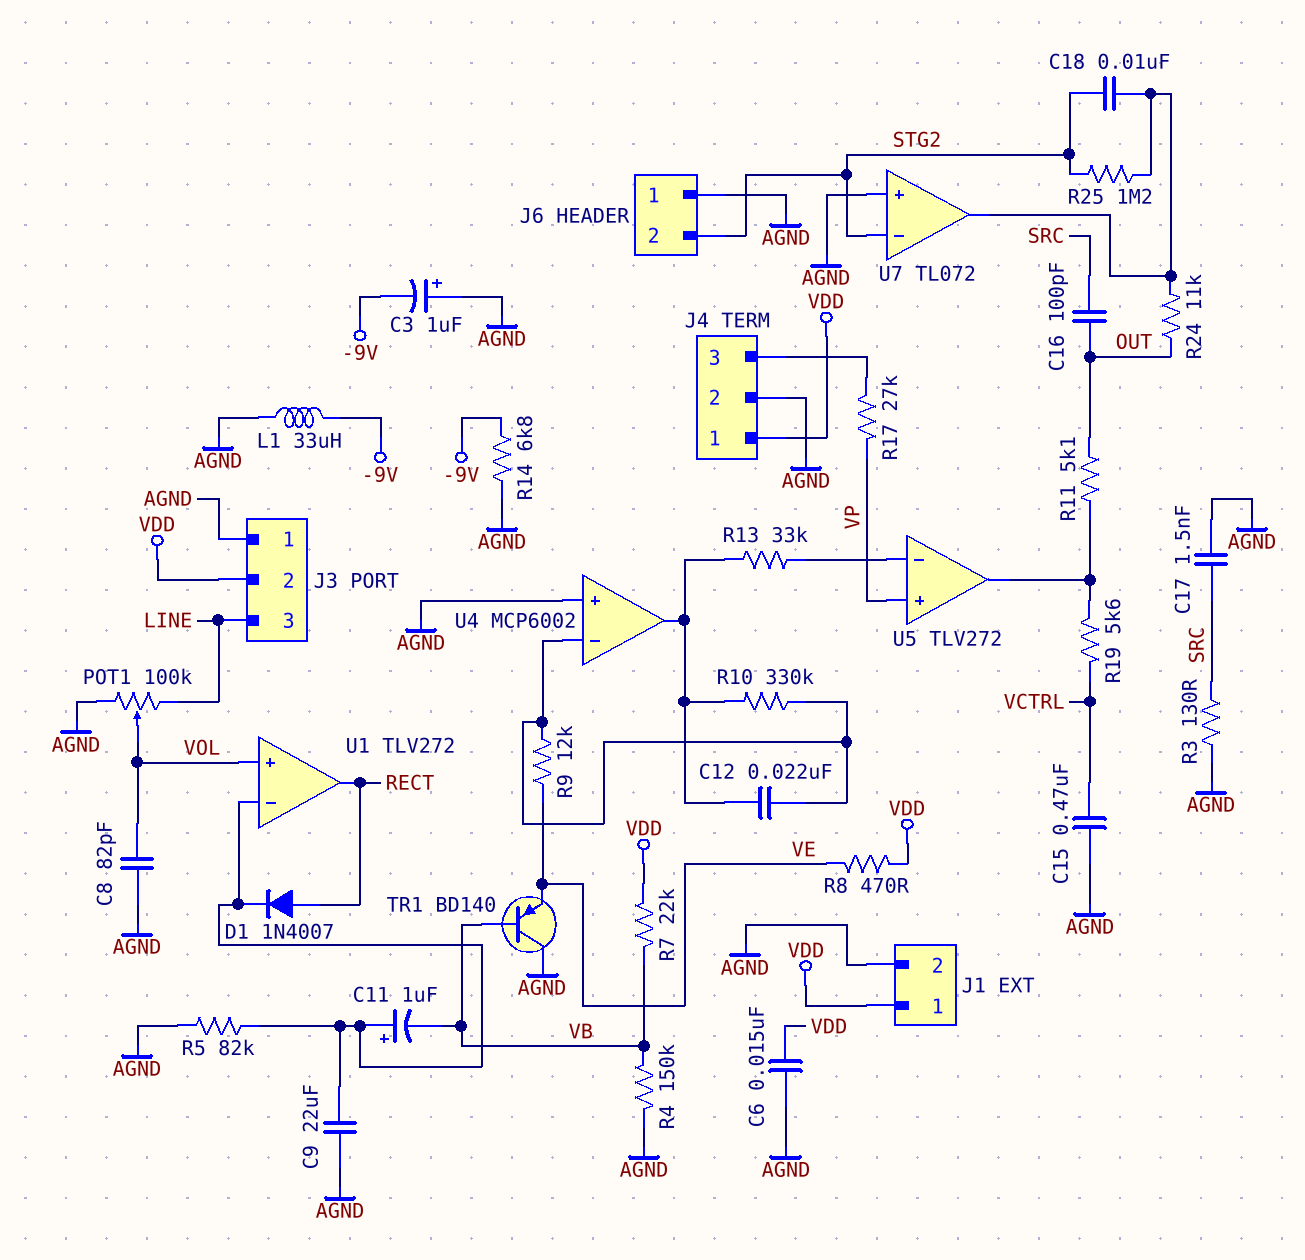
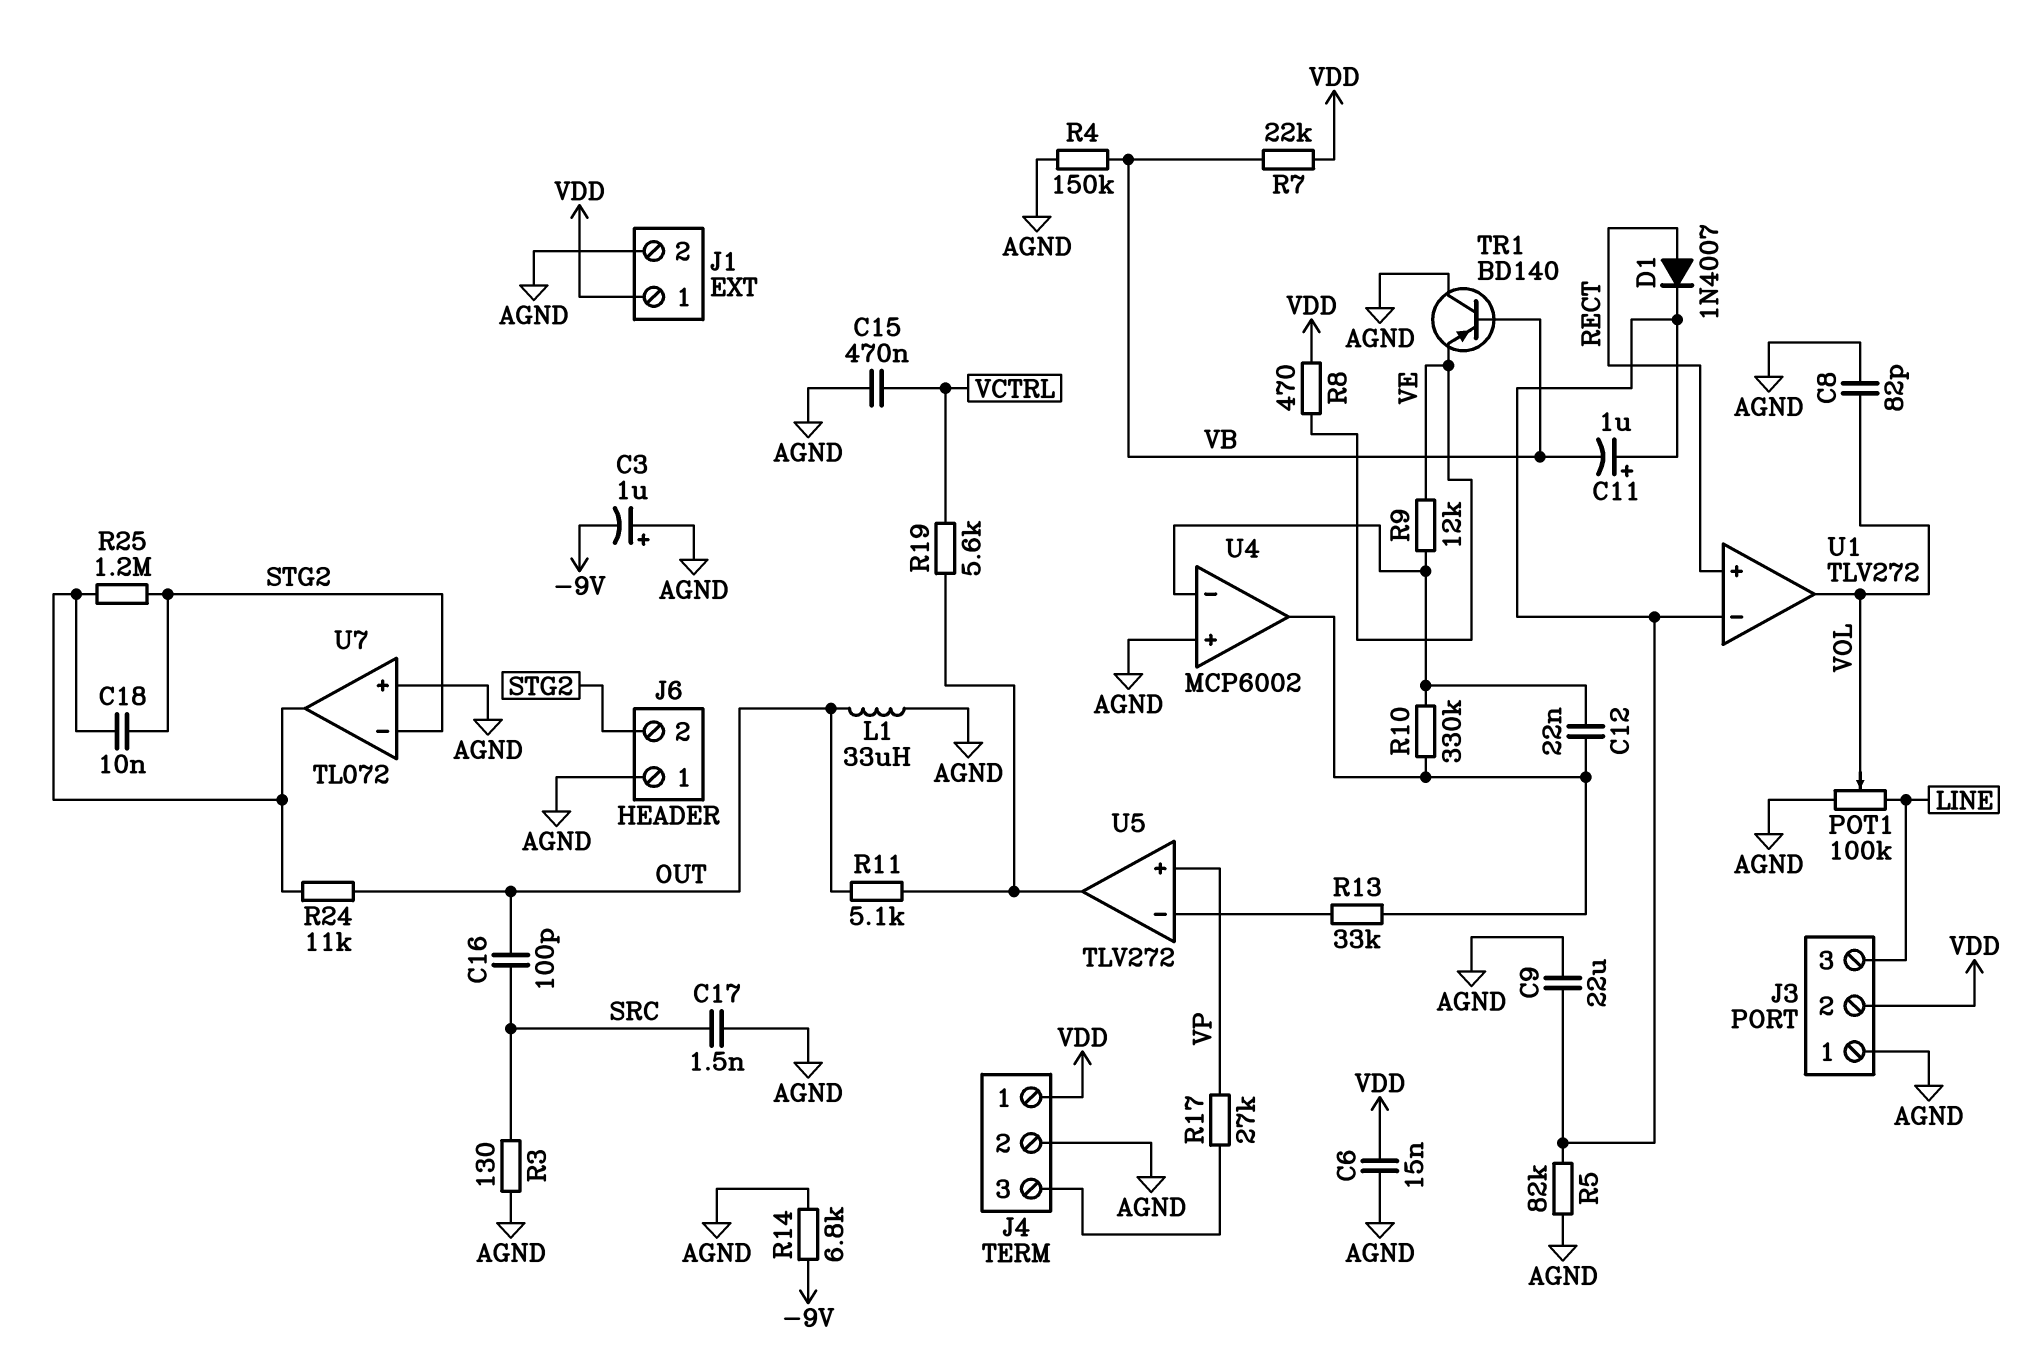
L1: 33uH (-9V, AGND) -> 33uH (AGND, OUT)
U1 pin in+: VOL -> RECT
U1 pin out: RECT -> VOL

